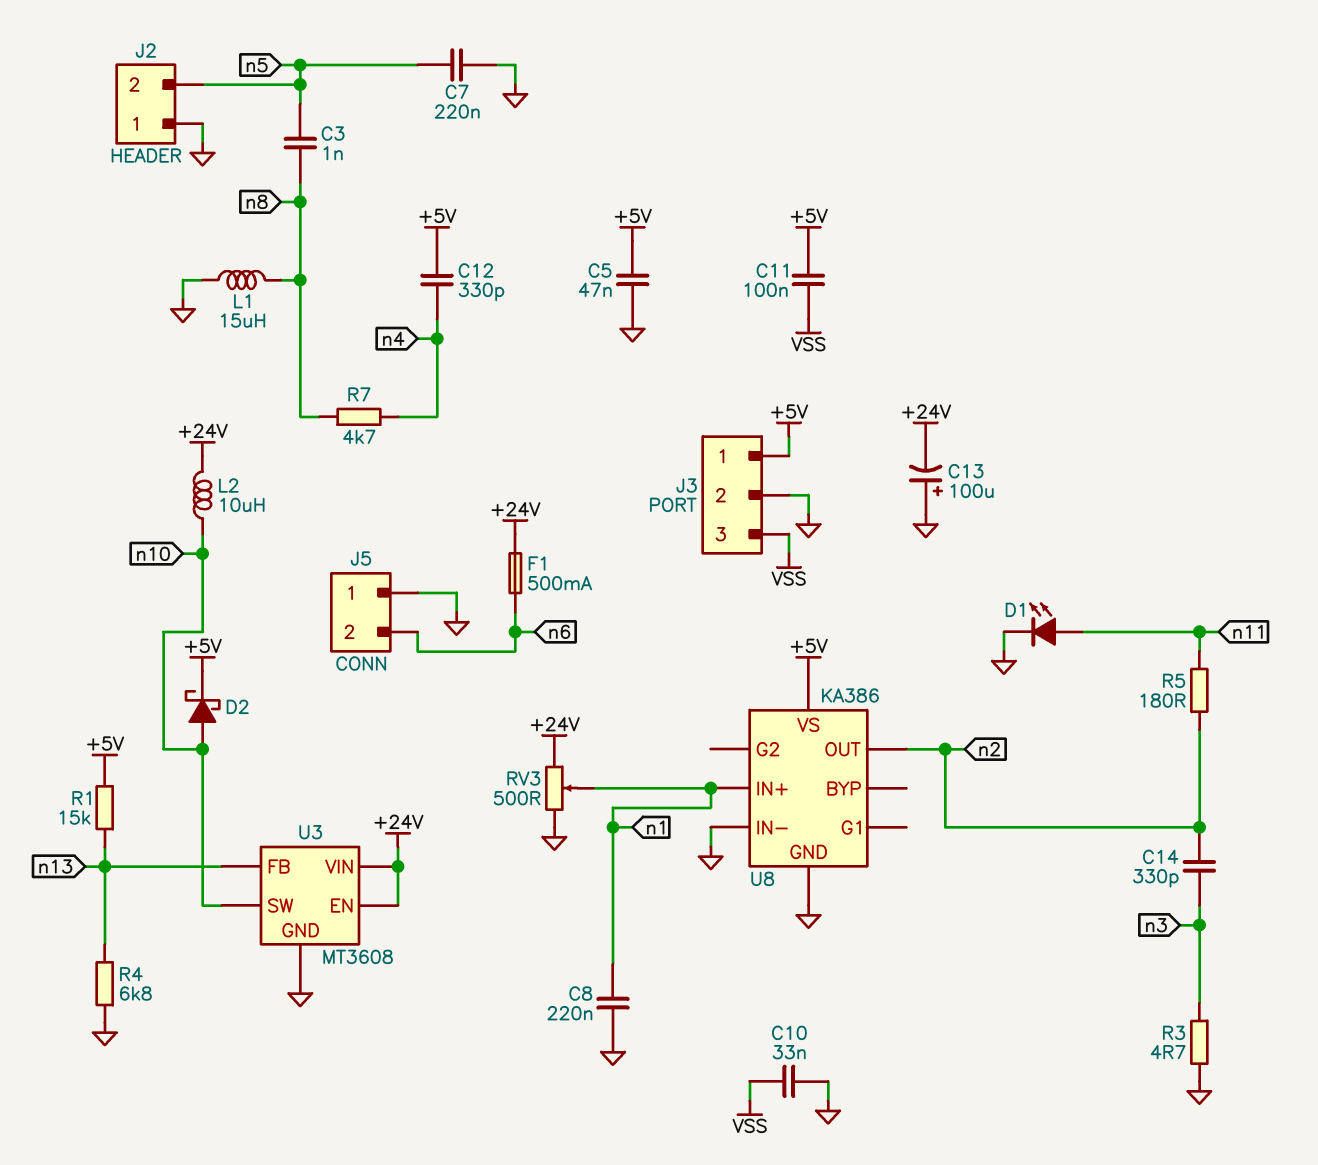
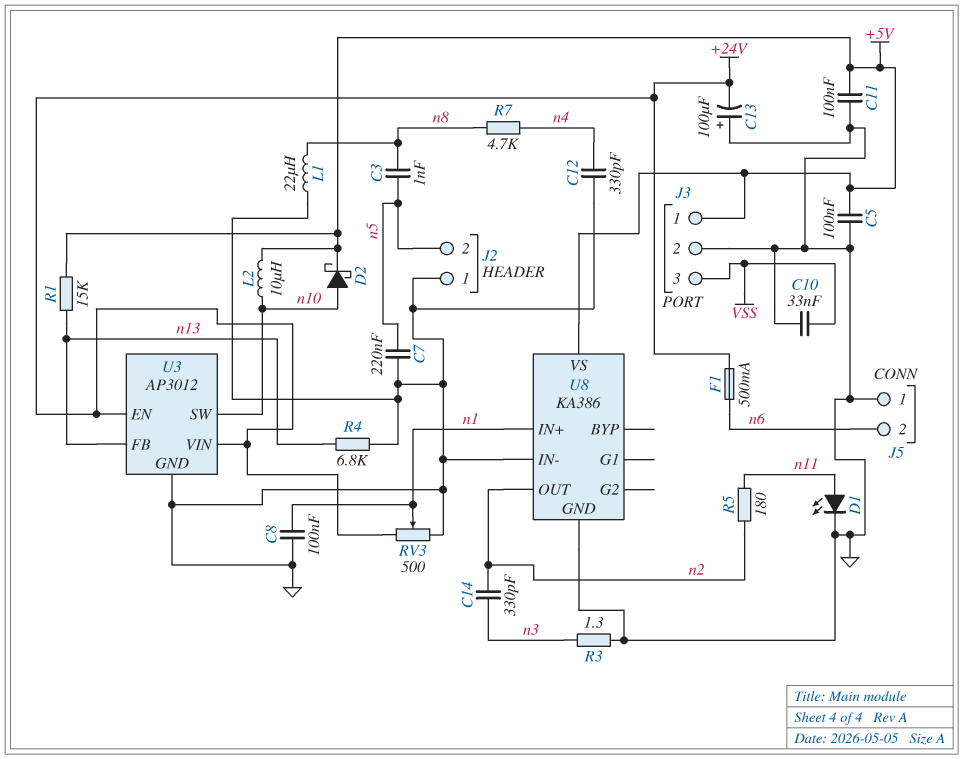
C5: 47nF (+5V, GND) -> 100nF (+5V, GND)
C8: 220nF (GND, n1) -> 100nF (GND, n1)
C11: 100nF (+5V, VSS) -> 100nF (+5V, GND)
C12: 330pF (+5V, n4) -> 330pF (GND, n4)
L1: 15uH (GND, n8) -> 22uH (GND, n8)
L2: 10uH (+24V, n10) -> 10uH (+5V, n10)
R3: 4.7 (GND, n3) -> 1.3 (GND, n3)
U3: MT3608 -> AP3012

